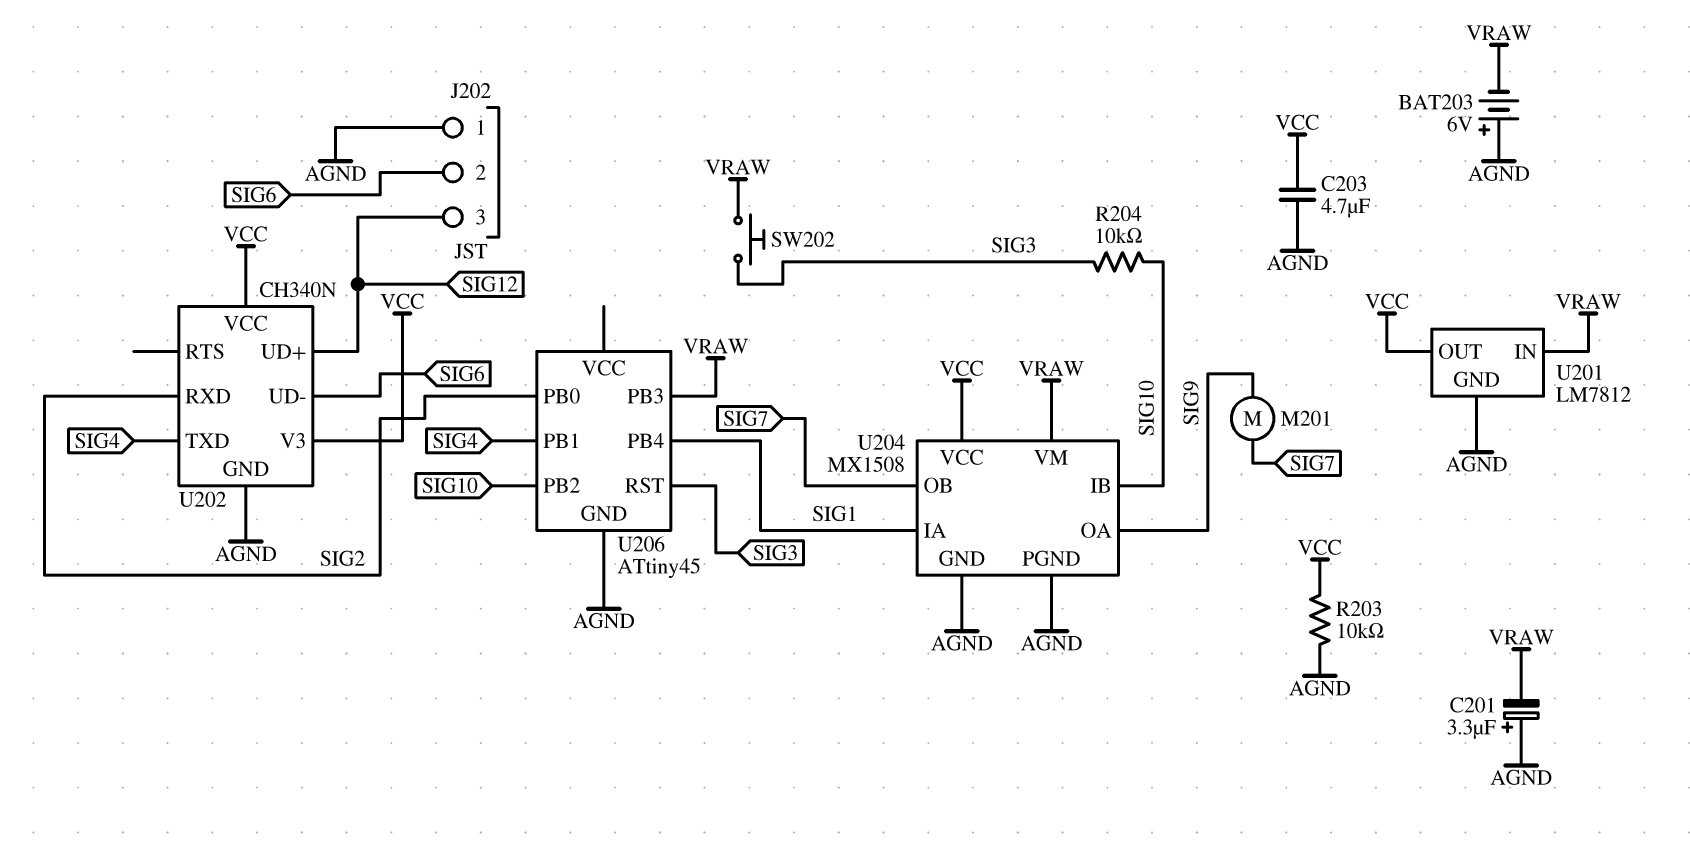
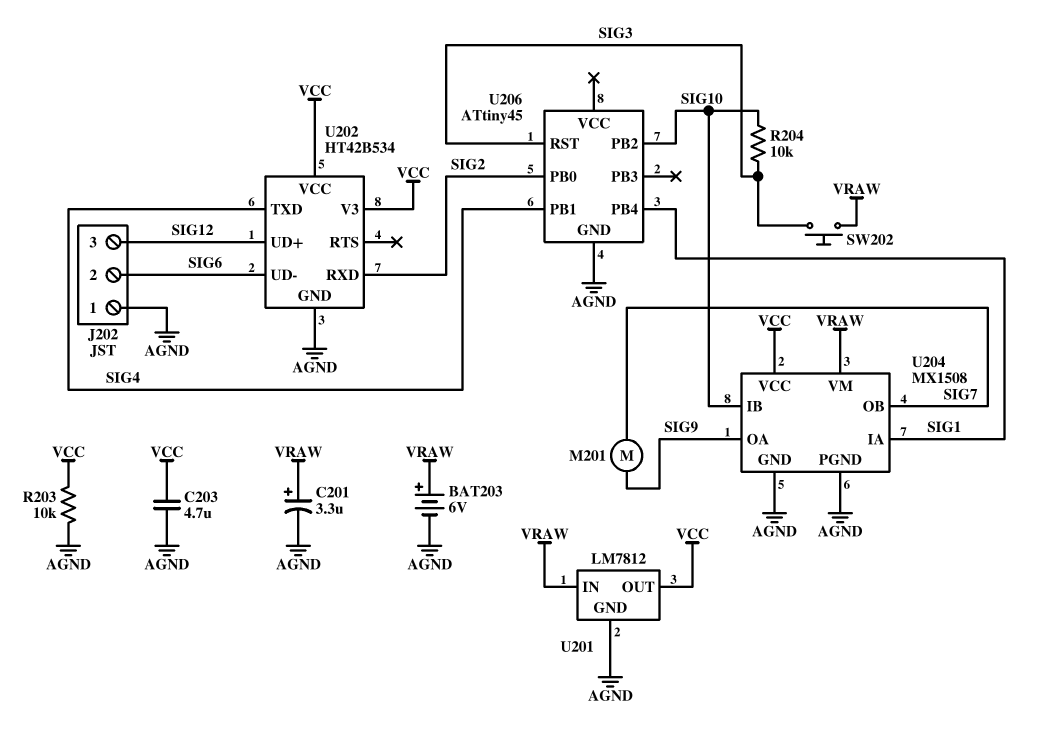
BAT203: 6V (plus AGND, minus VRAW) -> 6V (plus VRAW, minus AGND)
C201: 3.3uF (plus AGND, minus VRAW) -> 3.3uF (plus VRAW, minus AGND)
U202: CH340N -> HT42B534
U206 pin PB3: VRAW -> none

